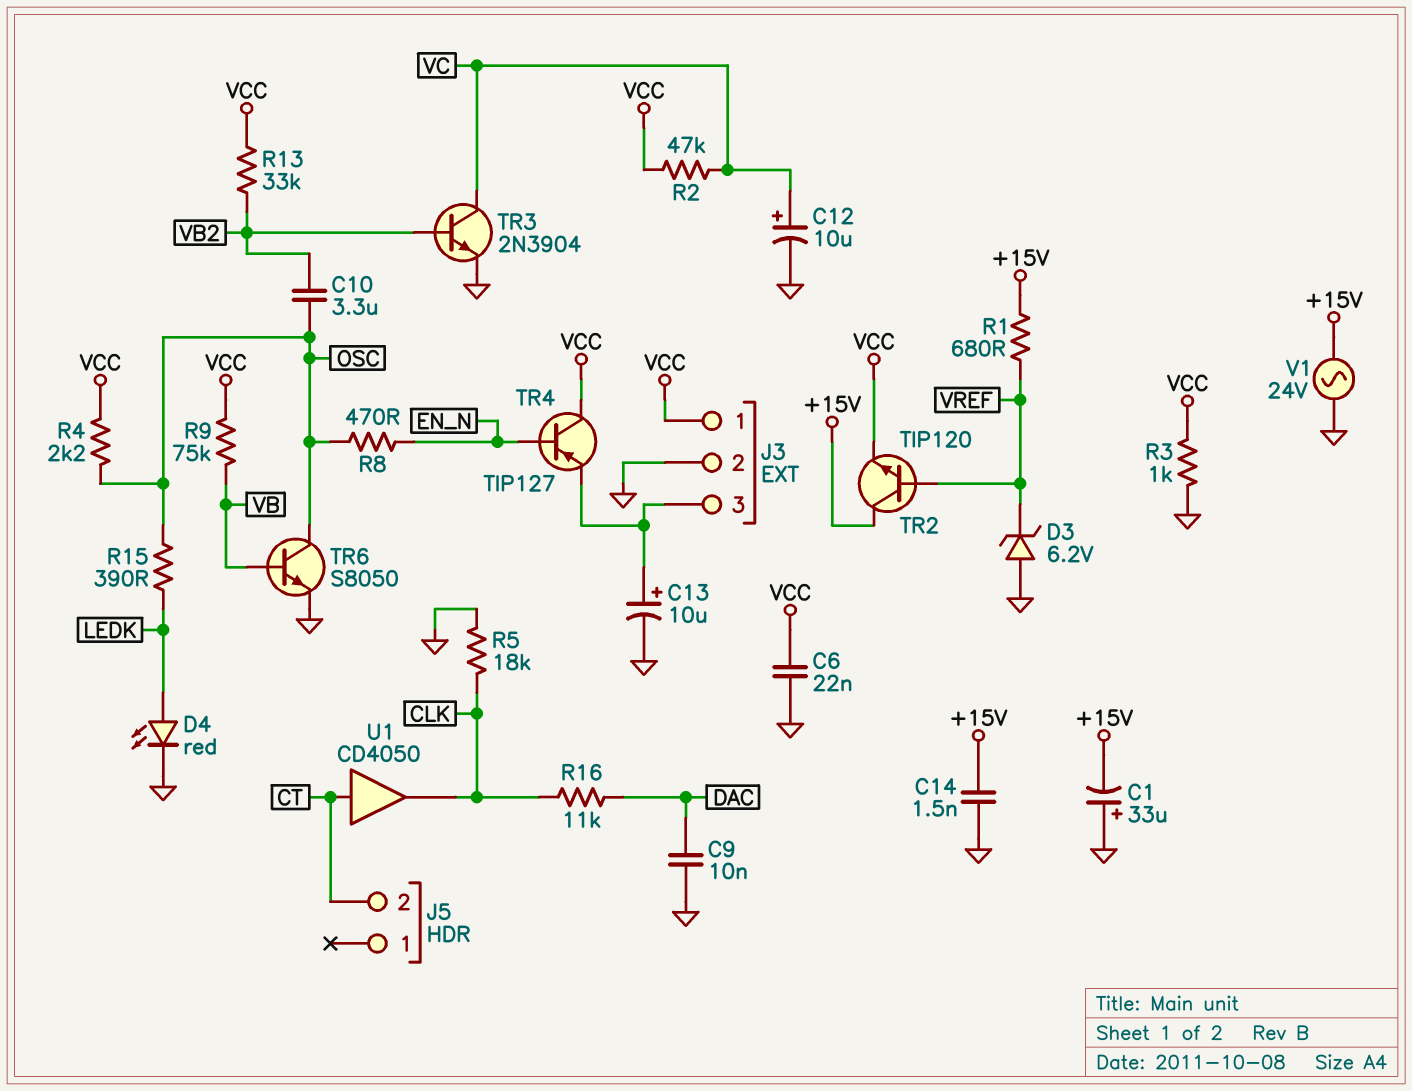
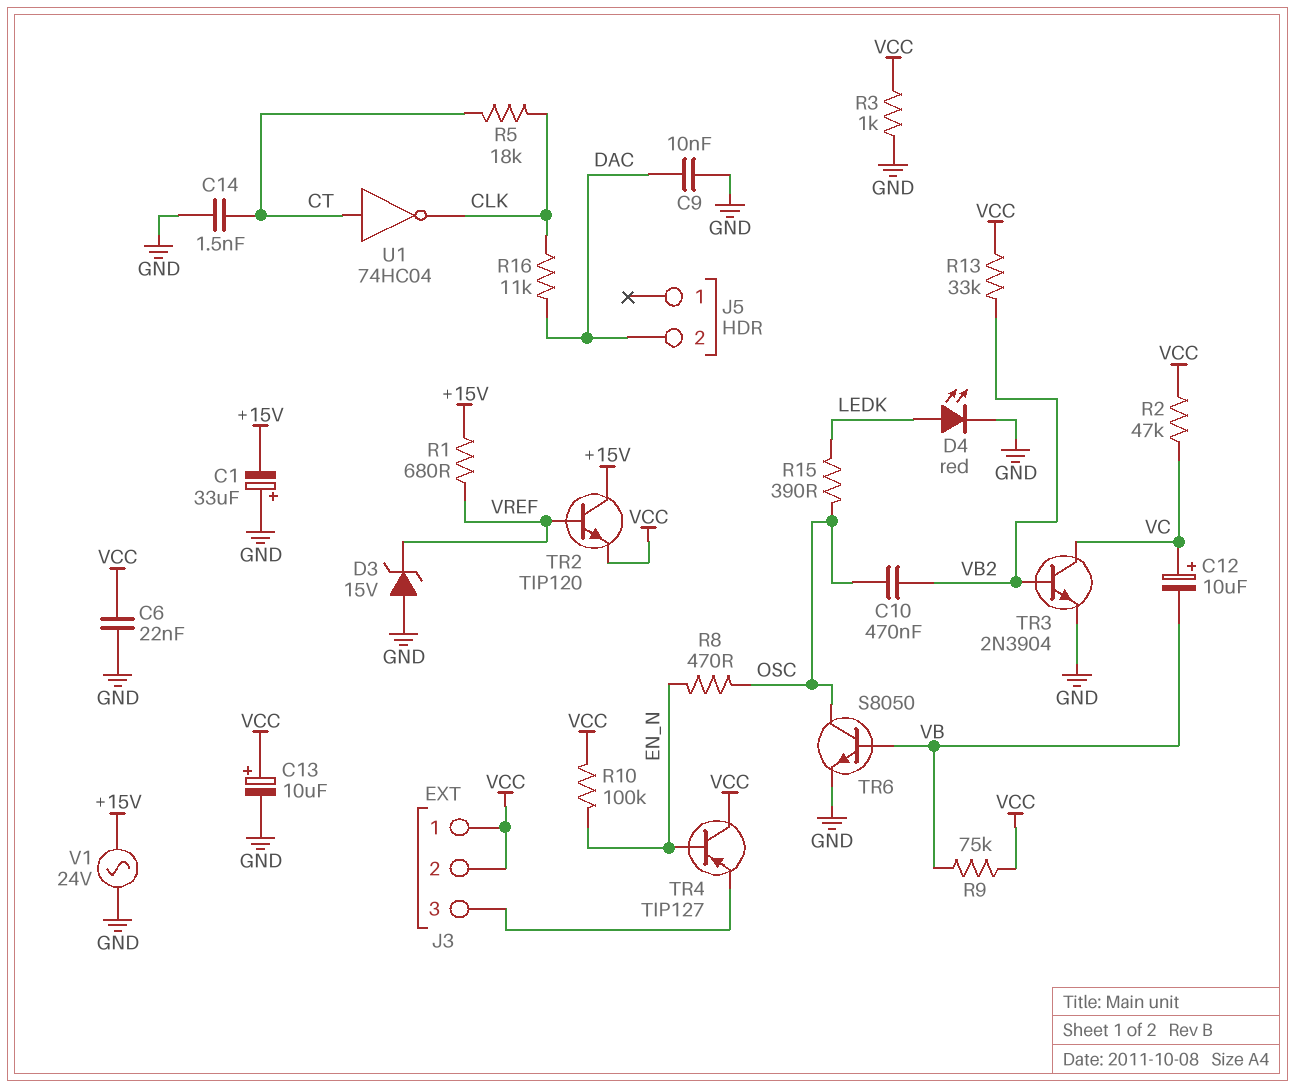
C10: 3.3uF (OSC, VB2) -> 470nF (OSC, VB2)
C12: 10uF (plus VC, minus GND) -> 10uF (plus VC, minus VB)
C13: 10uF (plus J3/3, minus GND) -> 10uF (plus VCC, minus GND)
C14: 1.5nF (+15V, GND) -> 1.5nF (CT, GND)
D3: zener 6.2V (A GND, K VREF) -> zener 15V (A GND, K VREF)
J3 pin 2: GND -> VCC
J5 pin 2: CT -> DAC
R4: 2.2k (OSC, VCC) -> none
R5: 18k (CLK, GND) -> 18k (CLK, CT)
R10: none -> 100k (EN_N, VCC)
U1: buffer CD4050 (in CT, out CLK) -> NOT 74HC04 (in CT, out CLK)

